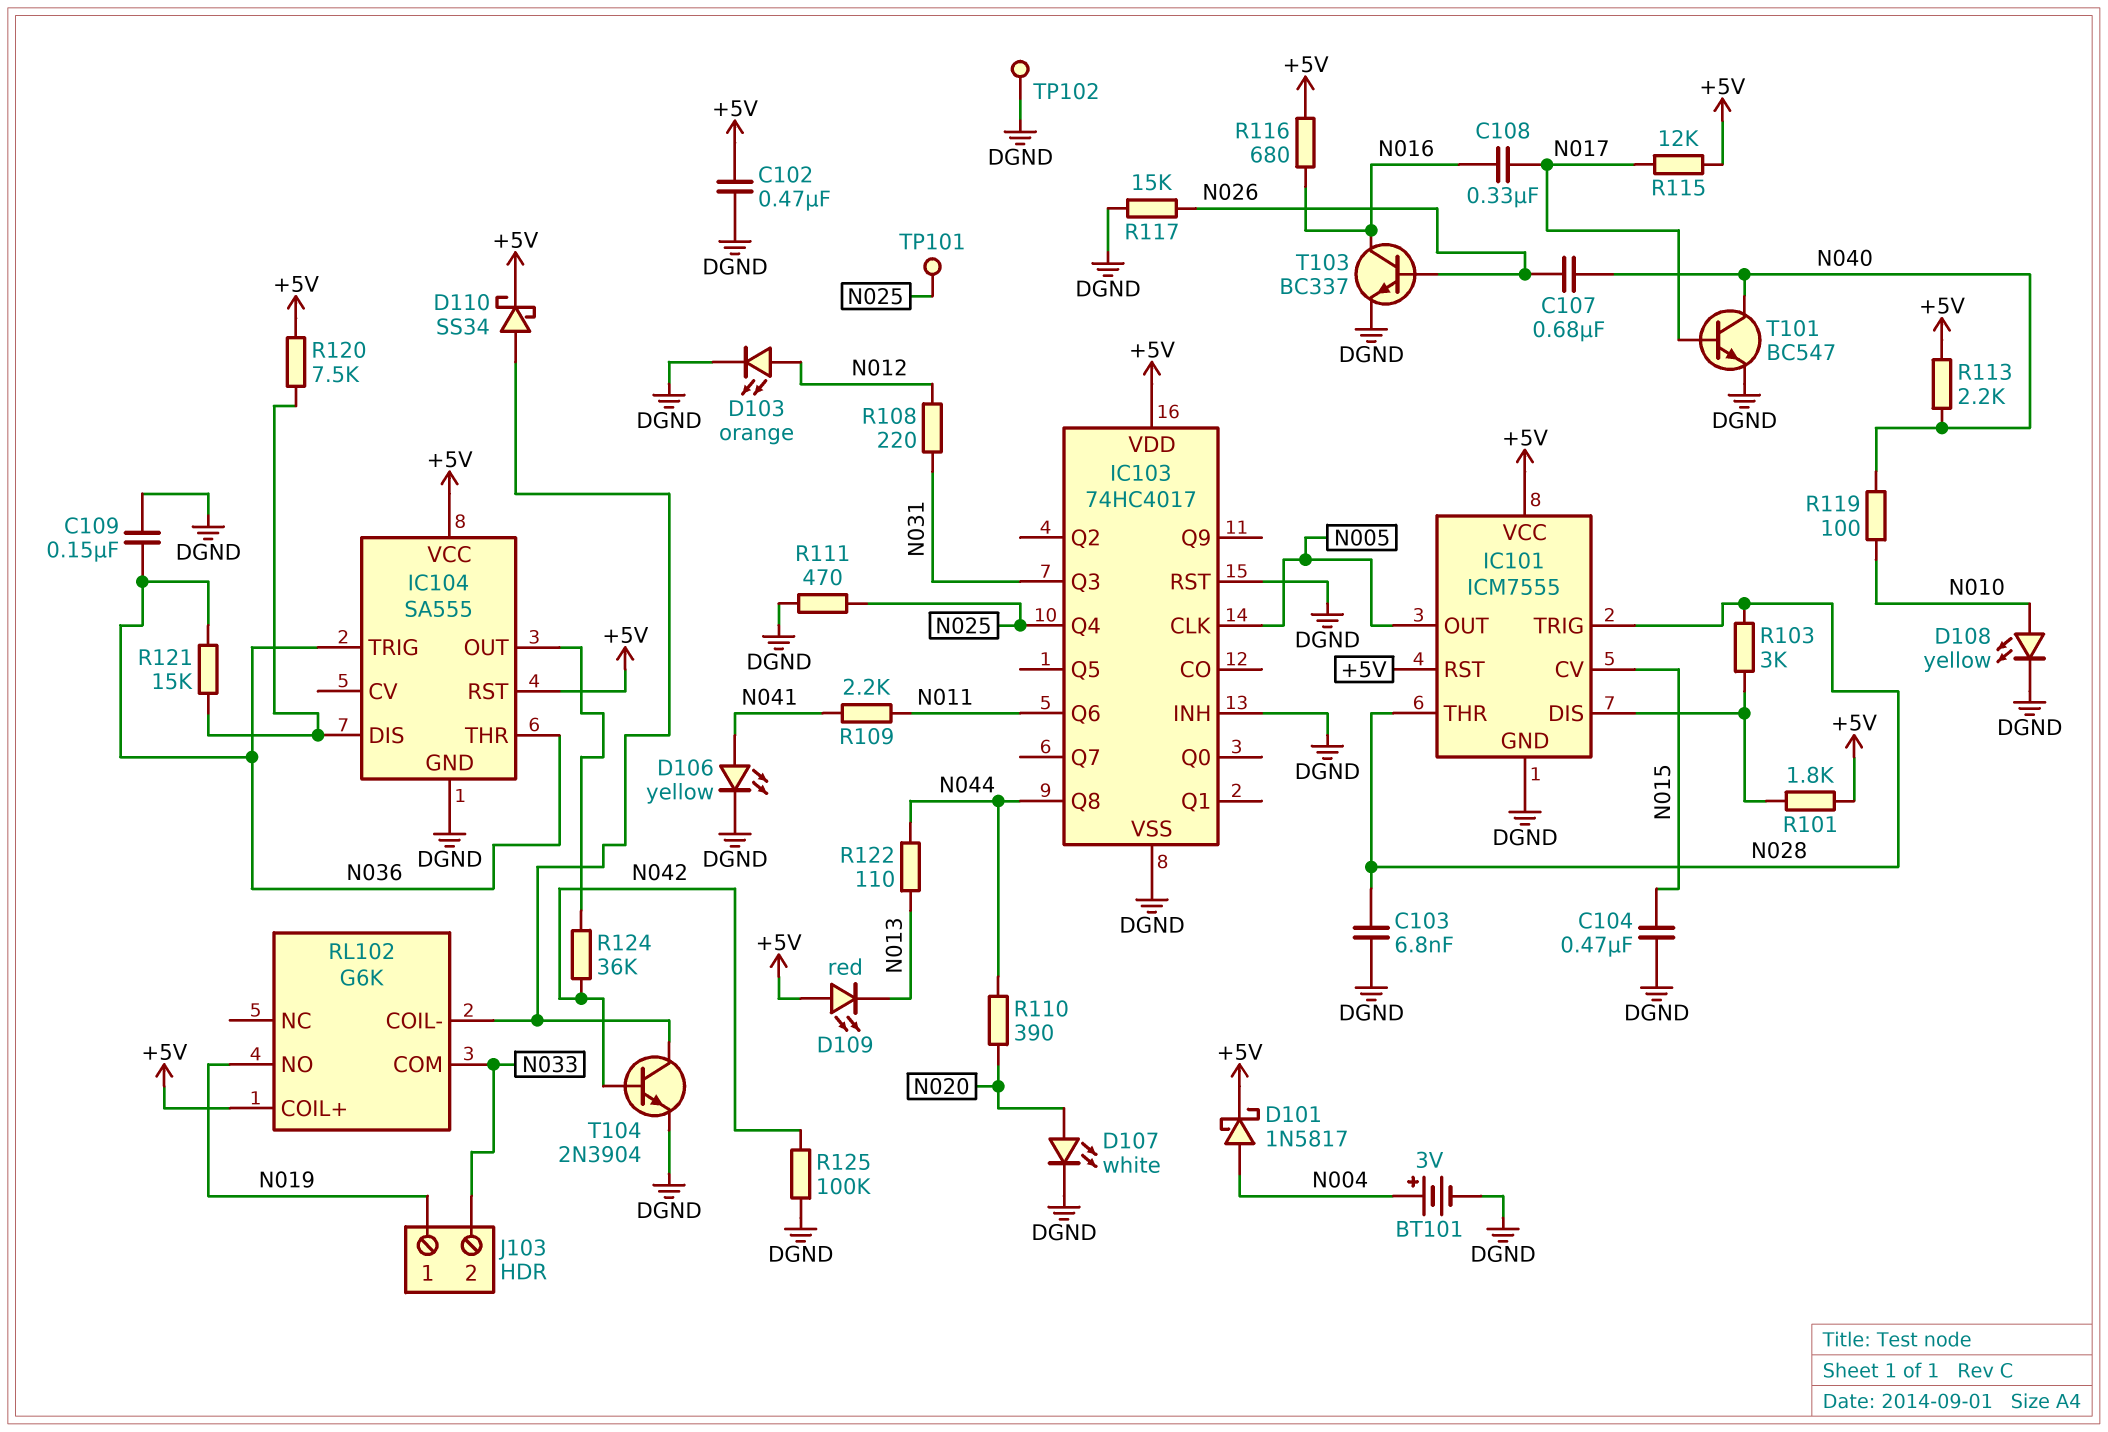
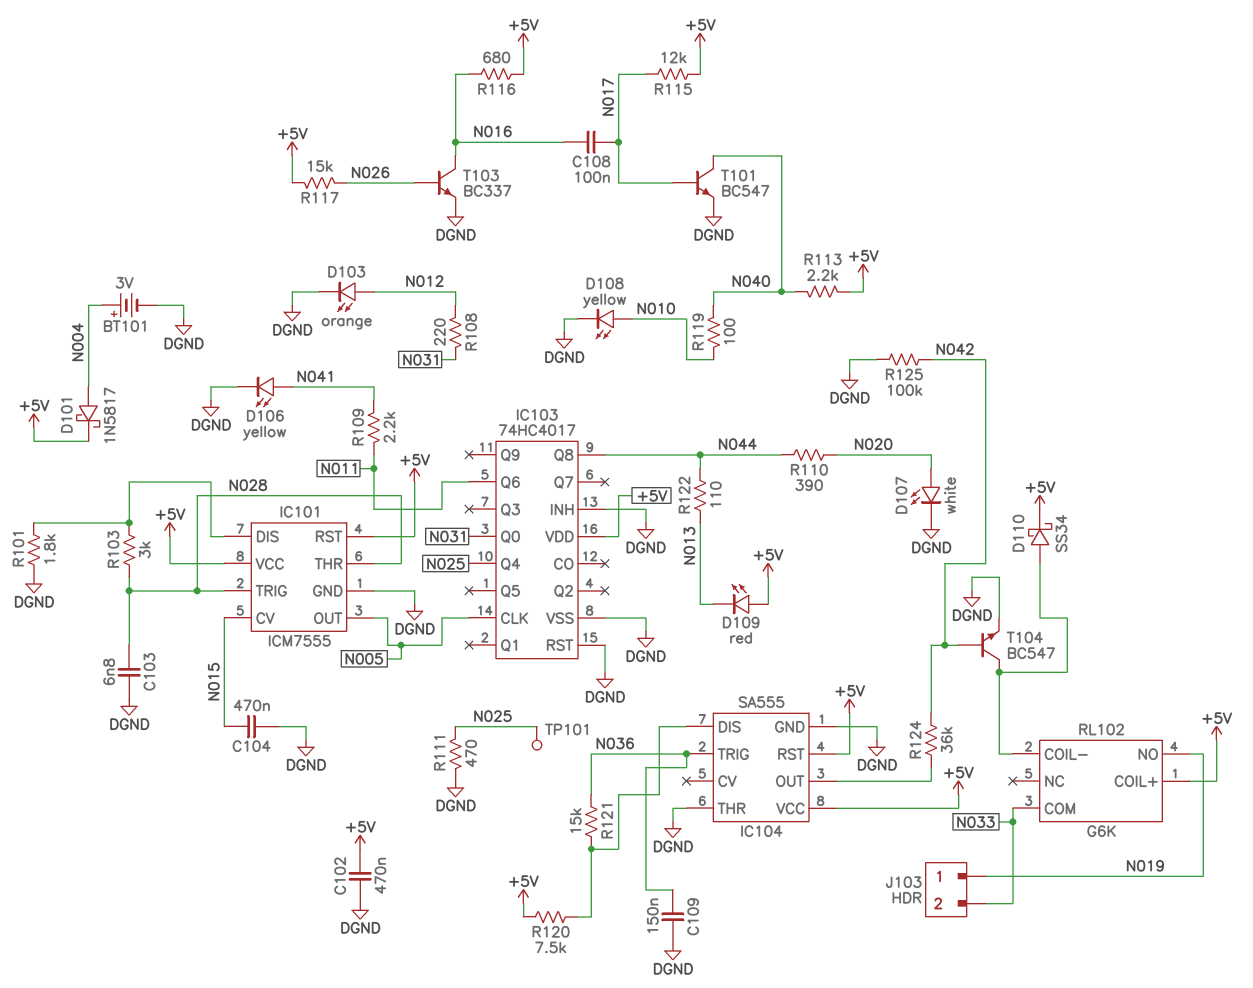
C107: 680nF (N026, N040) -> none
C108: 330nF (N016, N017) -> 100nF (N016, N017)
IC103 pin Q0: none -> N031
IC103 pin Q3: N031 -> none
IC104 pin THR: N036 -> DGND
R101: 1.8k (+5V, IC101/DIS) -> 1.8k (DGND, IC101/DIS)
R117: 15k (DGND, N026) -> 15k (+5V, N026)
T104: NPN 2N3904 (B N042, C RL102/COIL-, E DGND) -> NPN BC547 (B N042, C RL102/COIL-, E DGND)
TP102: test point (DGND) -> none

